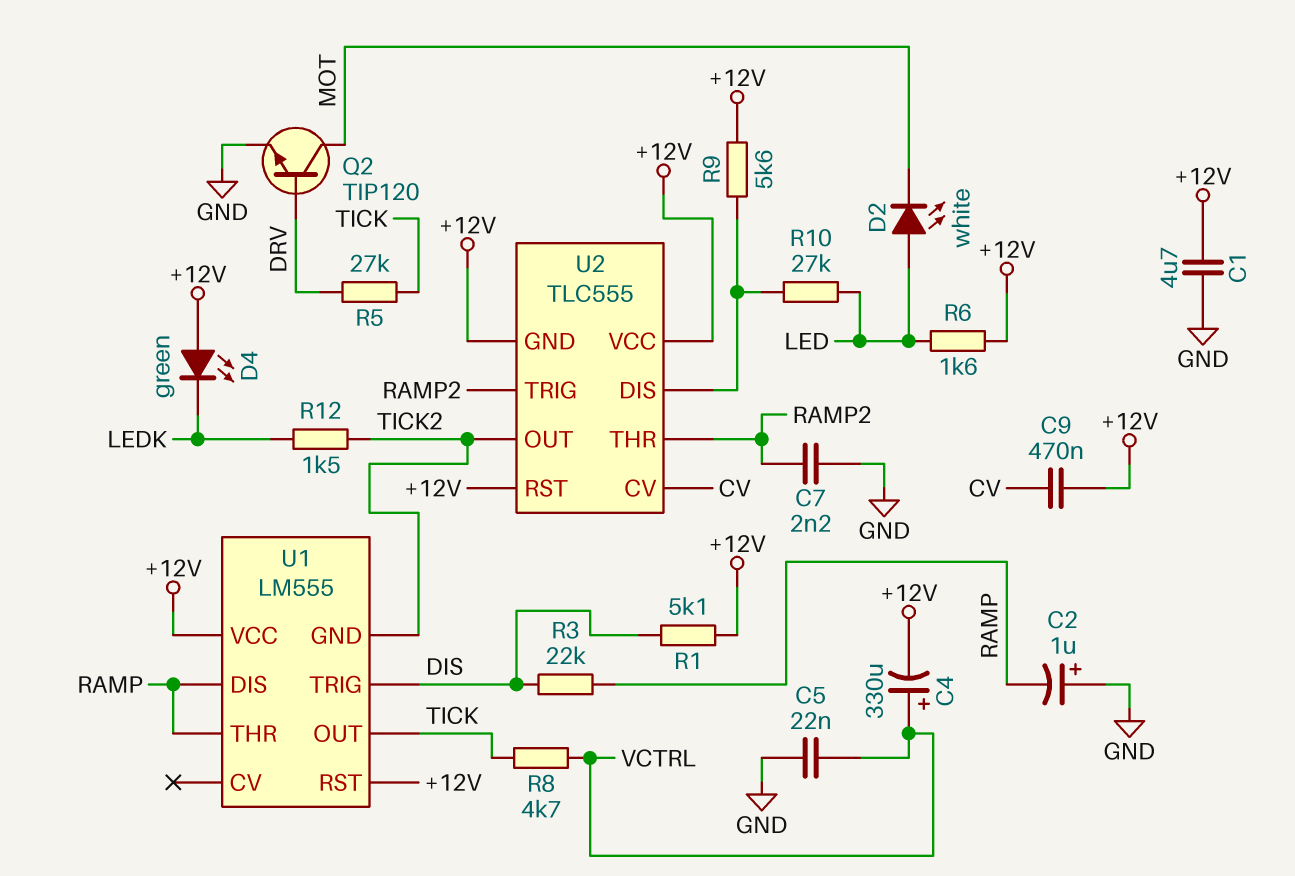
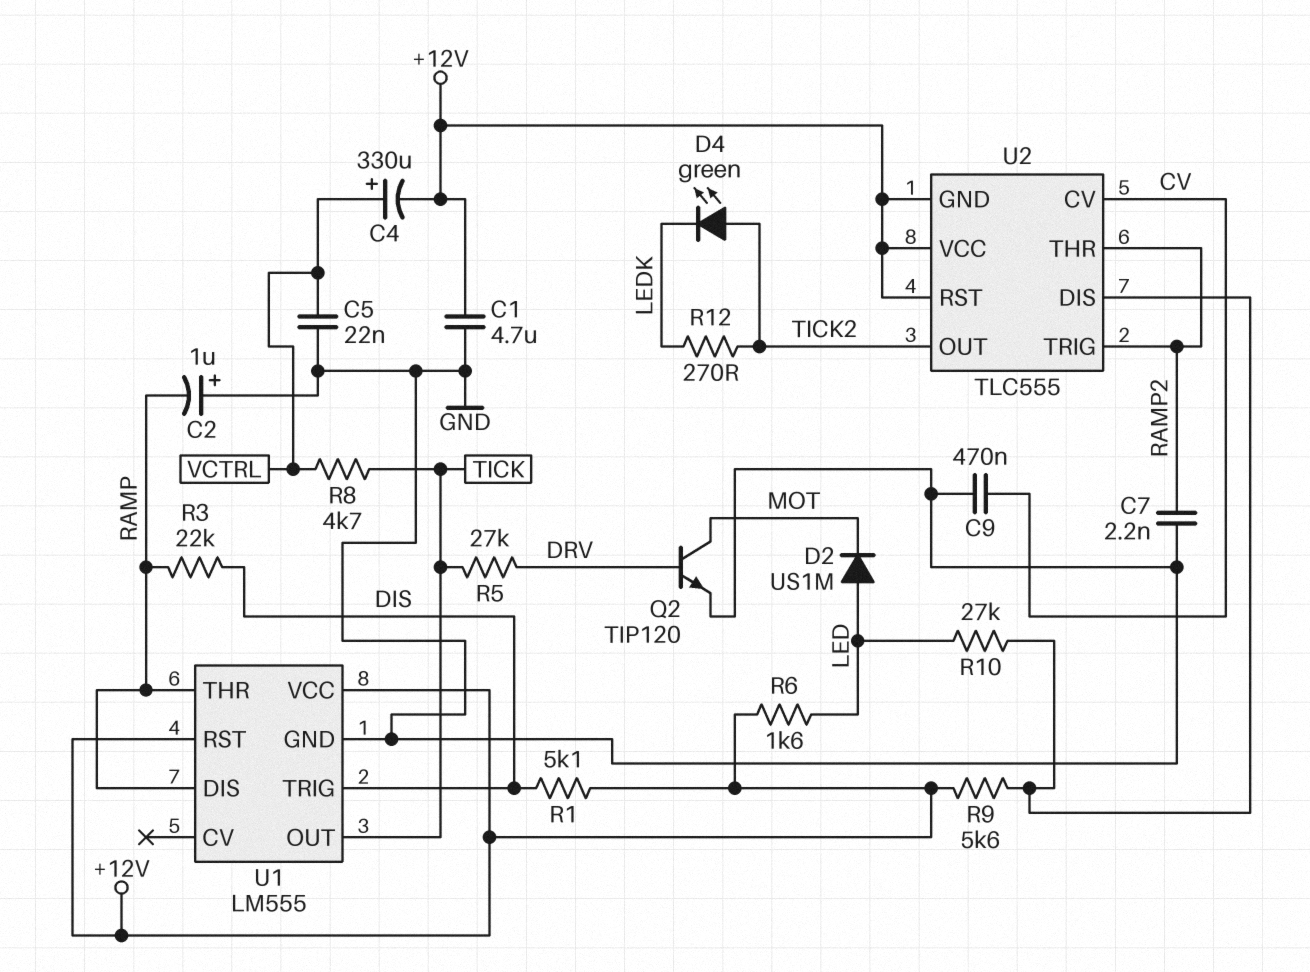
C9: 470nF (+12V, CV) -> 470nF (CV, GND)
D2: LED white (A LED, K MOT) -> diode US1M (A LED, K MOT)
D4: LED green (A +12V, K LEDK) -> LED green (A TICK2, K LEDK)
R12: 1.5k (LEDK, TICK2) -> 270 (LEDK, TICK2)
U1 pin GND: TICK2 -> GND

